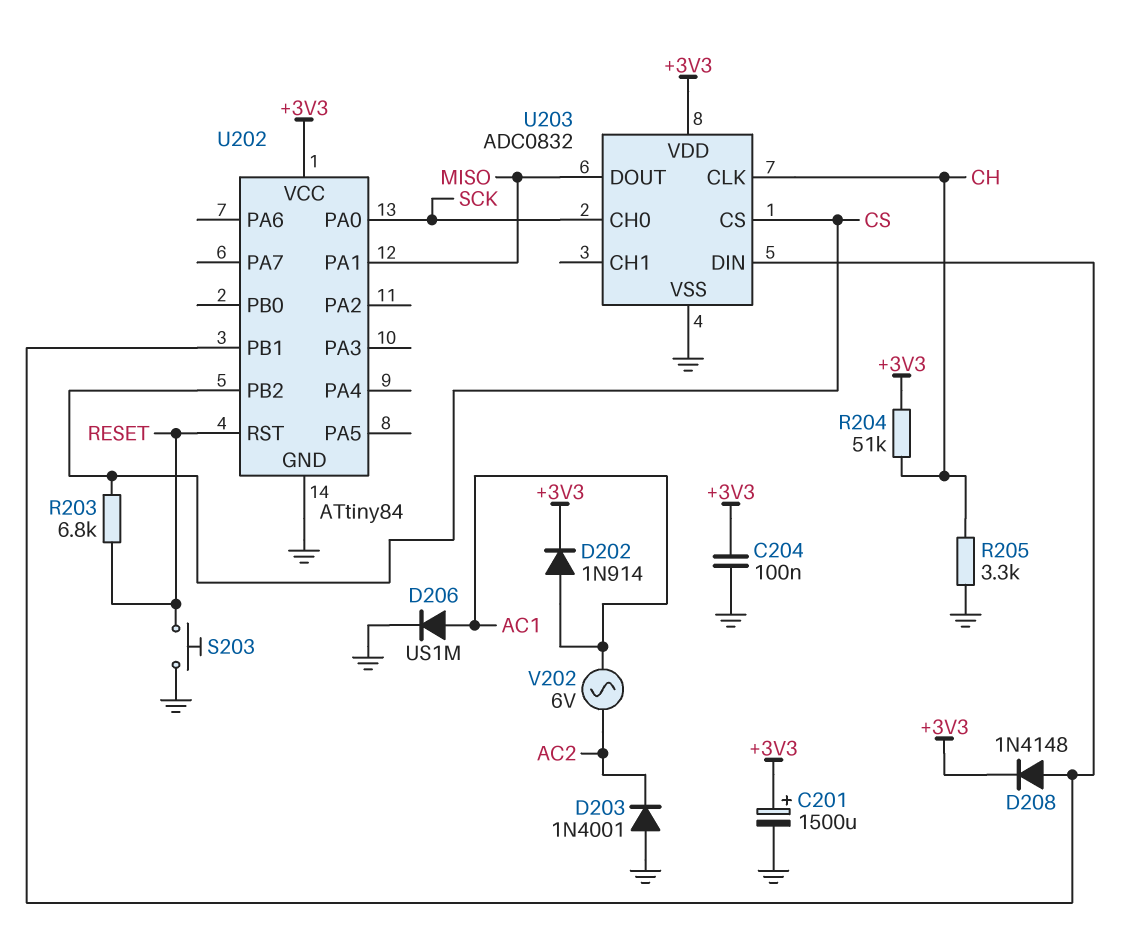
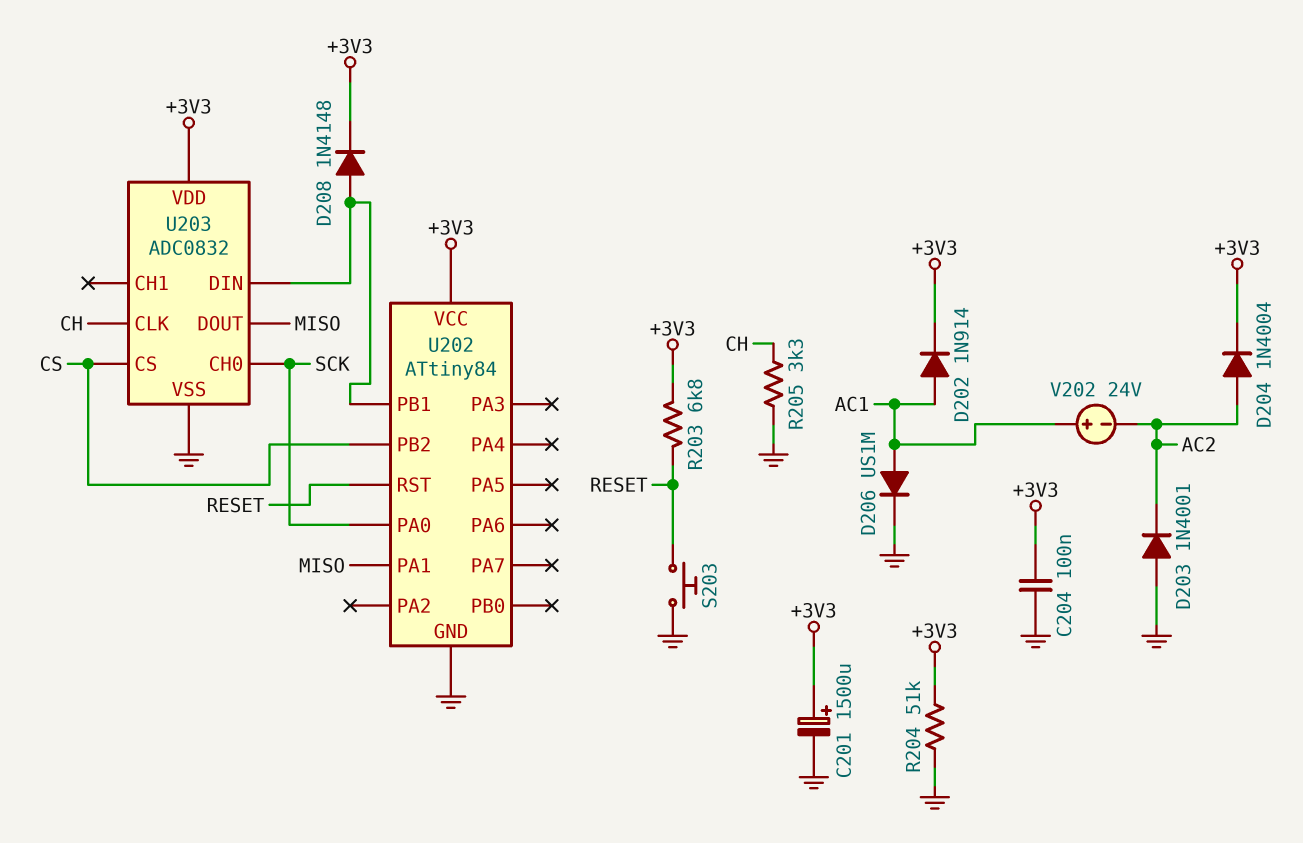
D204: none -> diode 1N4004 (A AC2, K +3V3)
R203: 6.8k (CS, RESET) -> 6.8k (+3V3, RESET)
R204: 51k (+3V3, CH) -> 51k (+3V3, GND)
V202: AC 6V (AC1, AC2) -> 24V (plus AC1, minus AC2)

